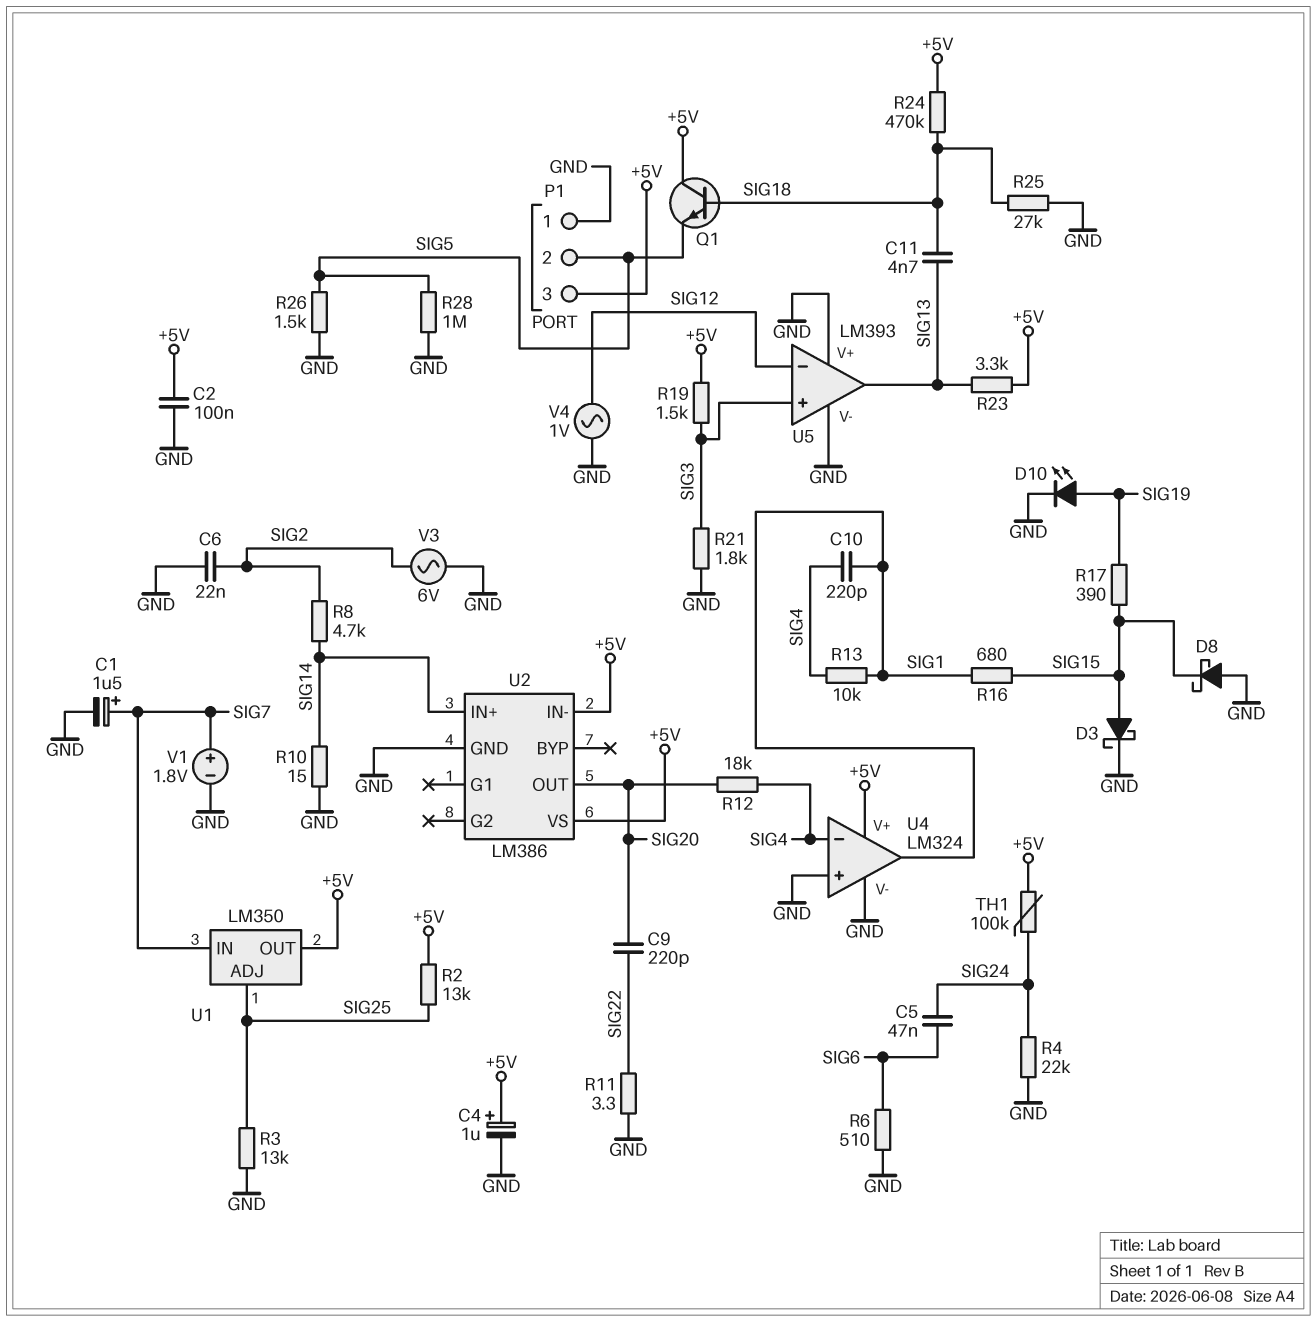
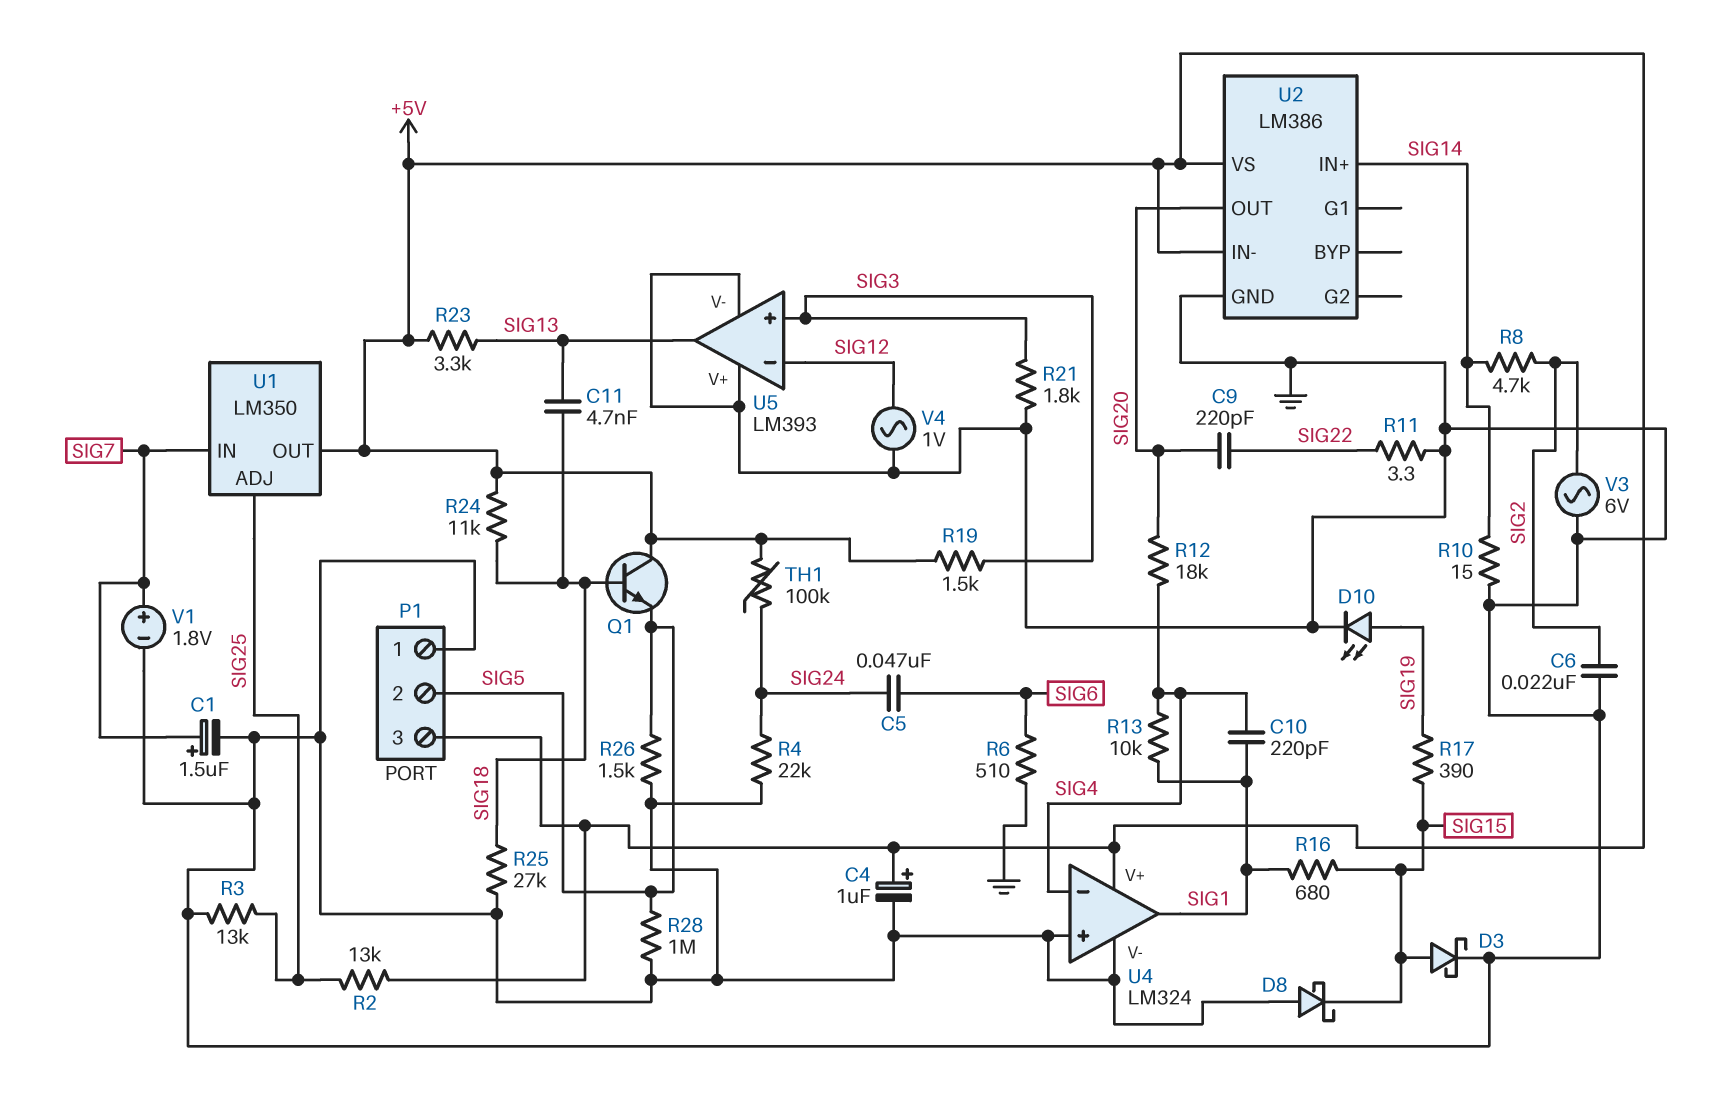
C2: 100nF (+5V, GND) -> none
R24: 470k (+5V, SIG18) -> 11k (+5V, SIG18)

